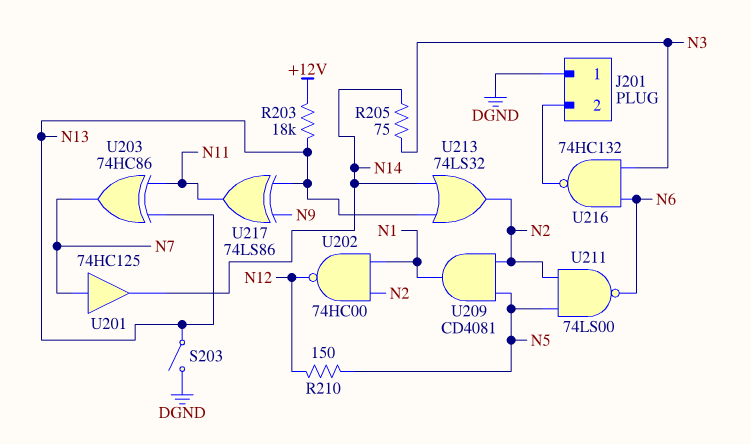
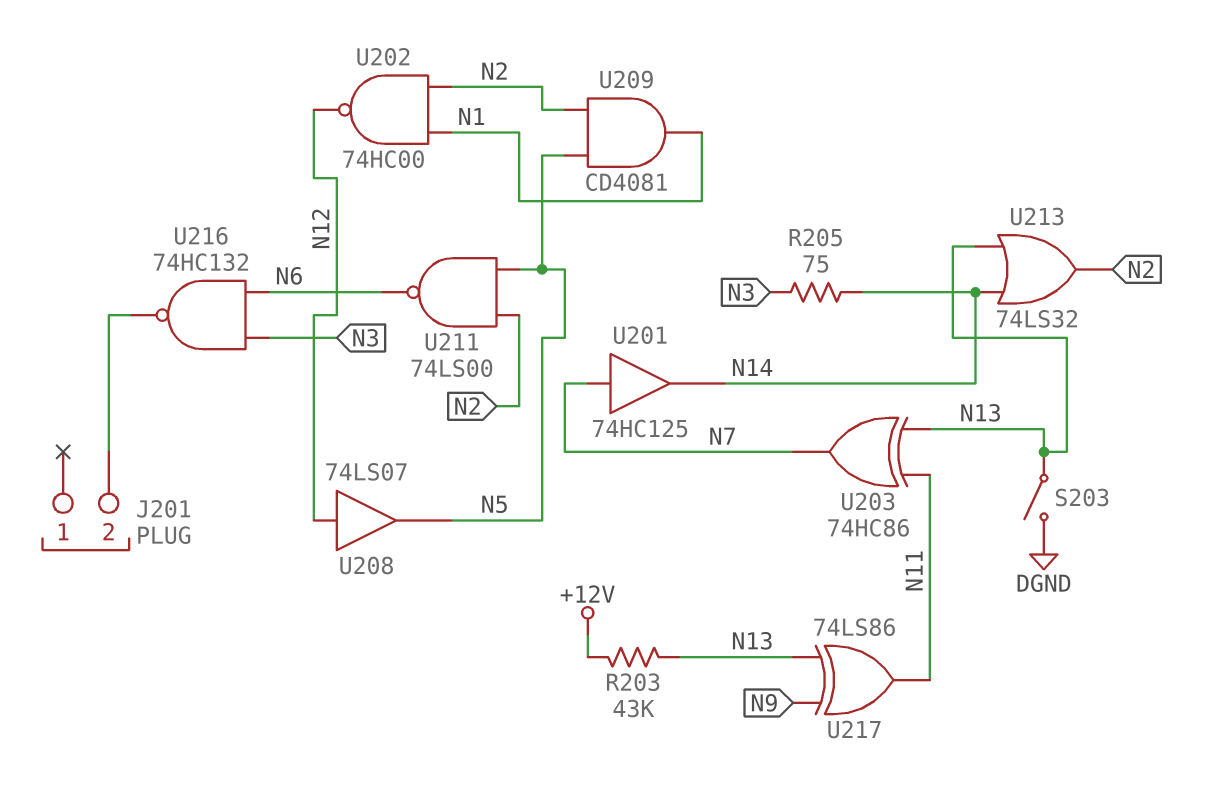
J201 pin 1: DGND -> none
R203: 18k (+12V, N13) -> 43k (+12V, N13)
R210: 150 (N5, N12) -> none
U208: none -> buffer 74LS07 (in N12, out N5)

